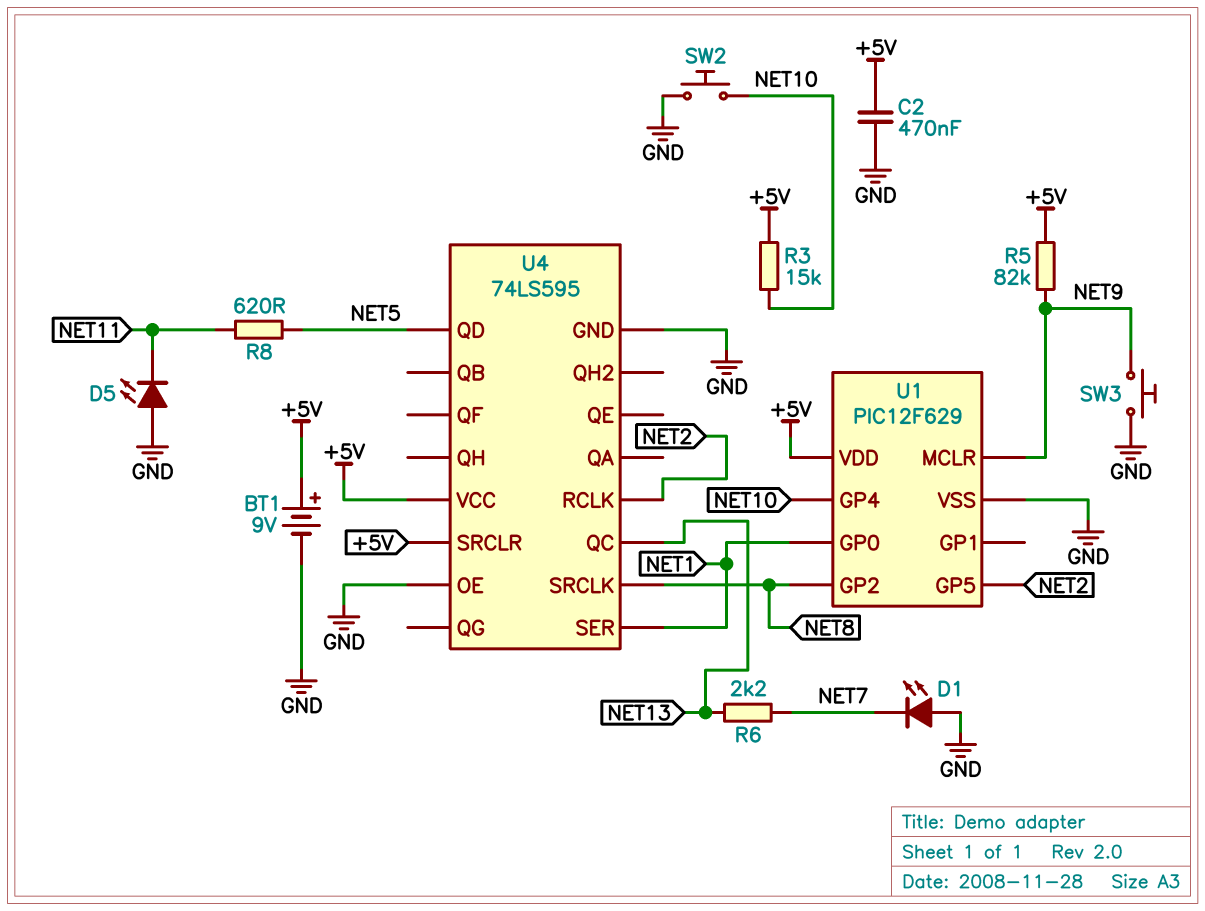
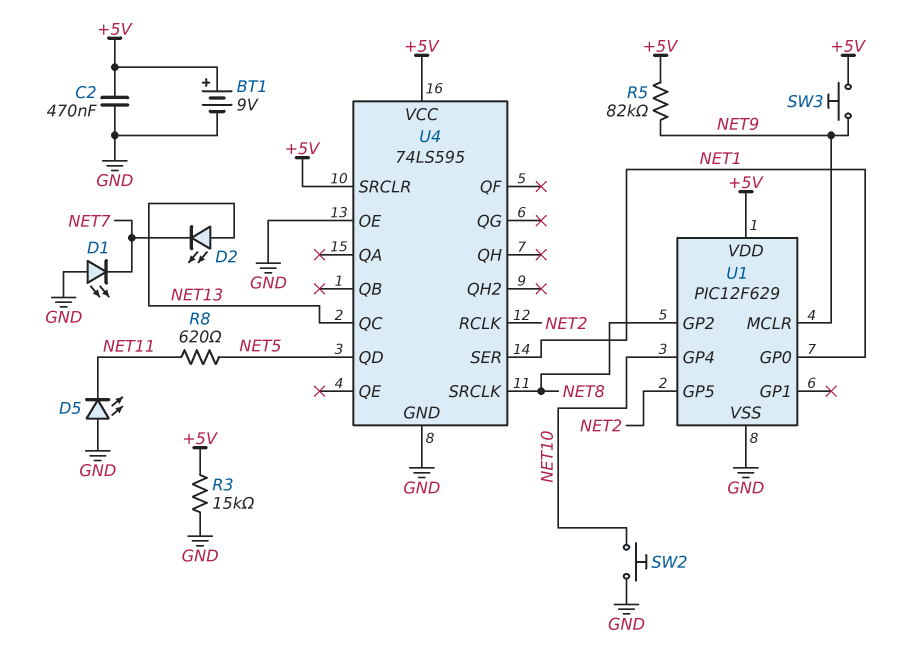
D2: none -> LED (A NET13, K NET7)
R3: 15k (+5V, NET10) -> 15k (+5V, GND)
R6: 2.2k (NET7, NET13) -> none
SW3: button (GND, NET9) -> button (+5V, NET9)

